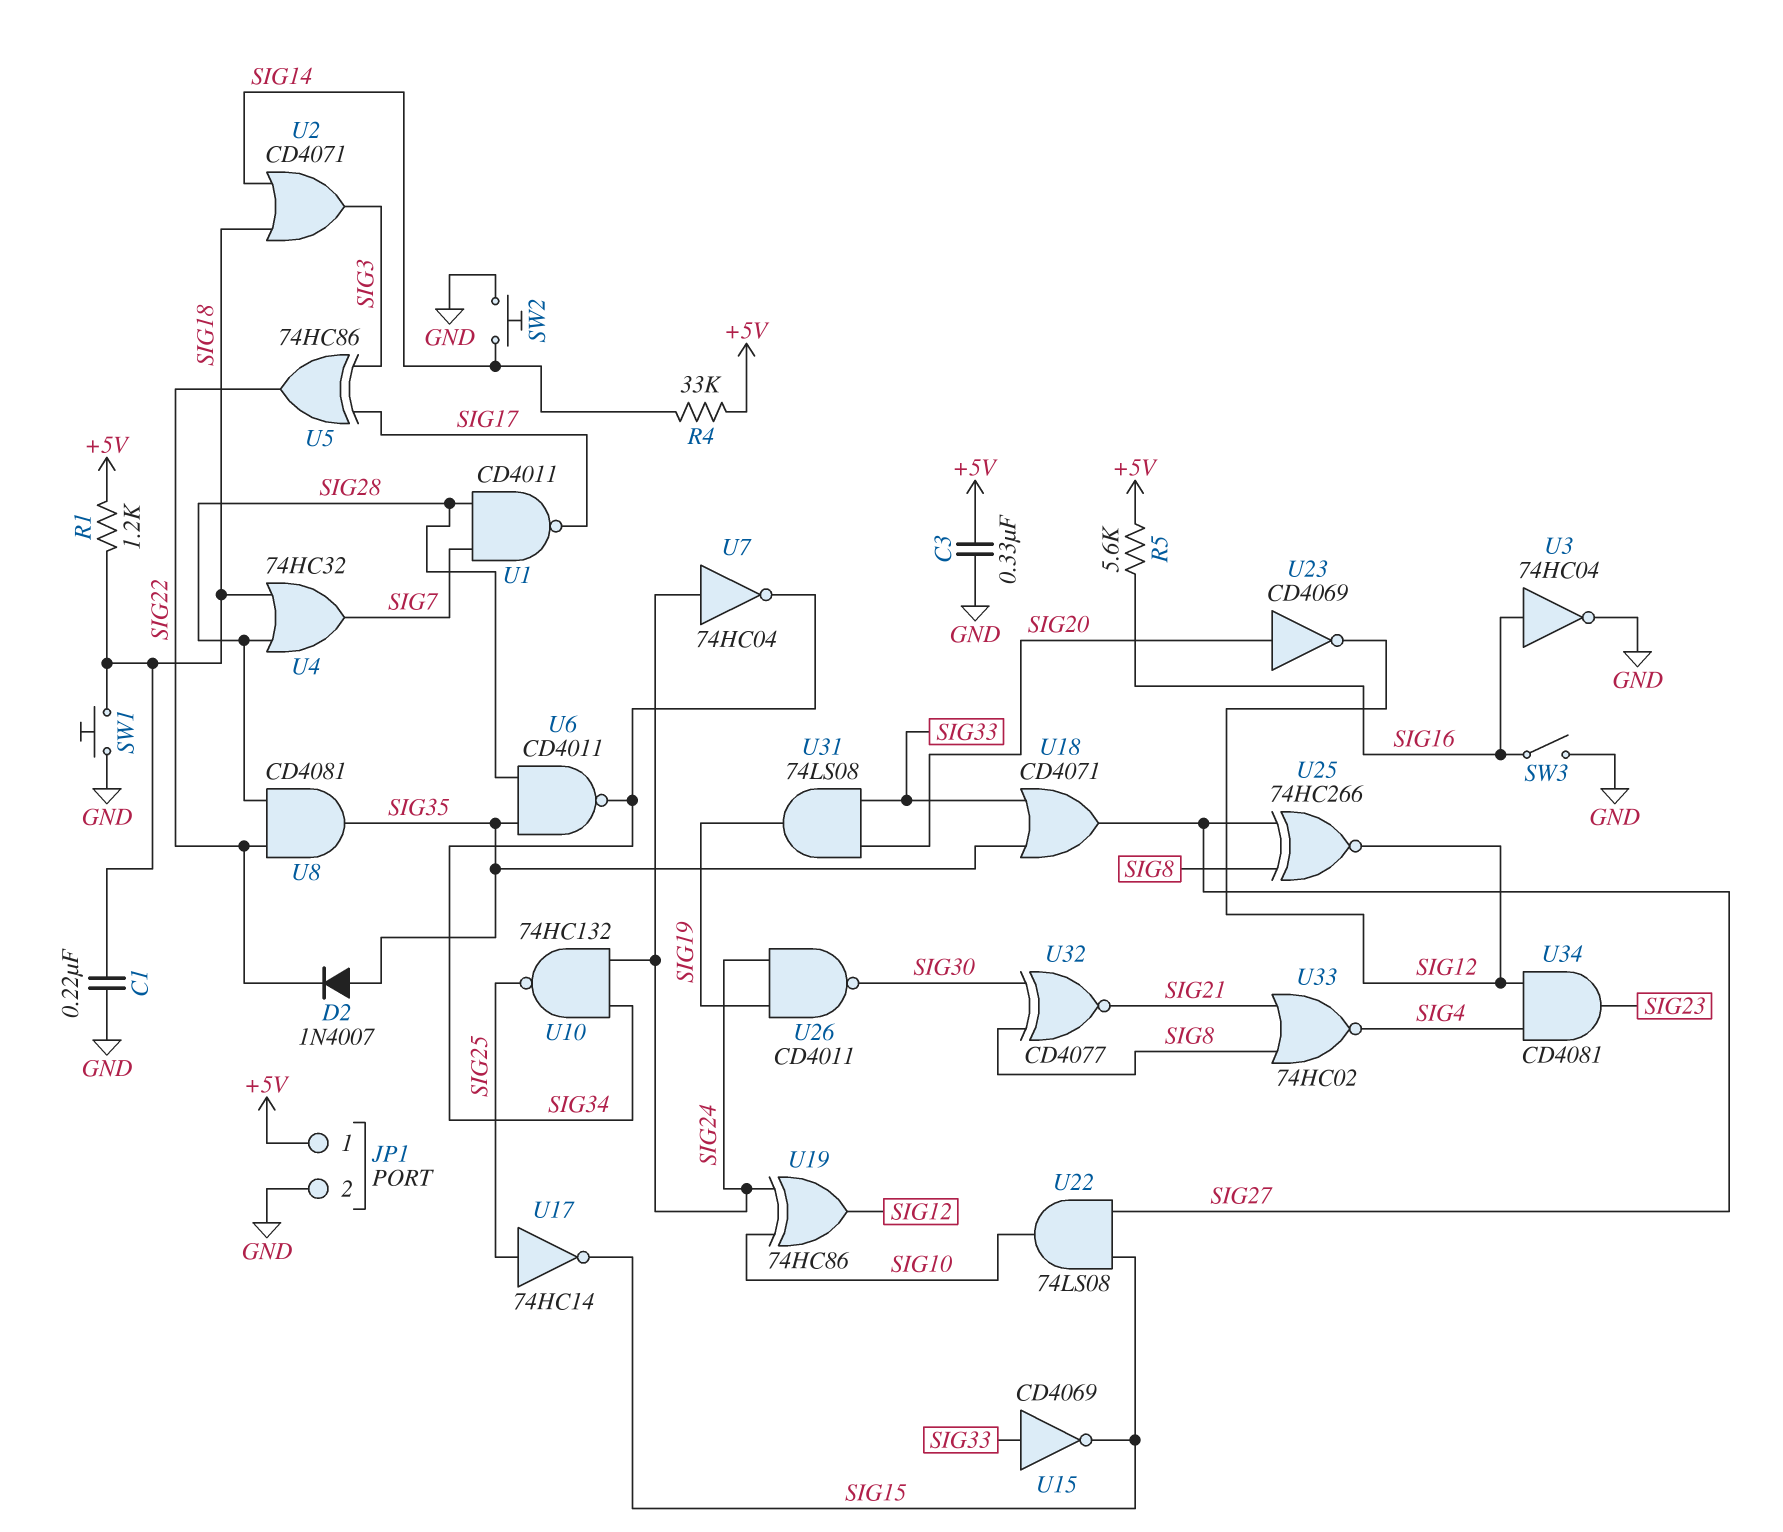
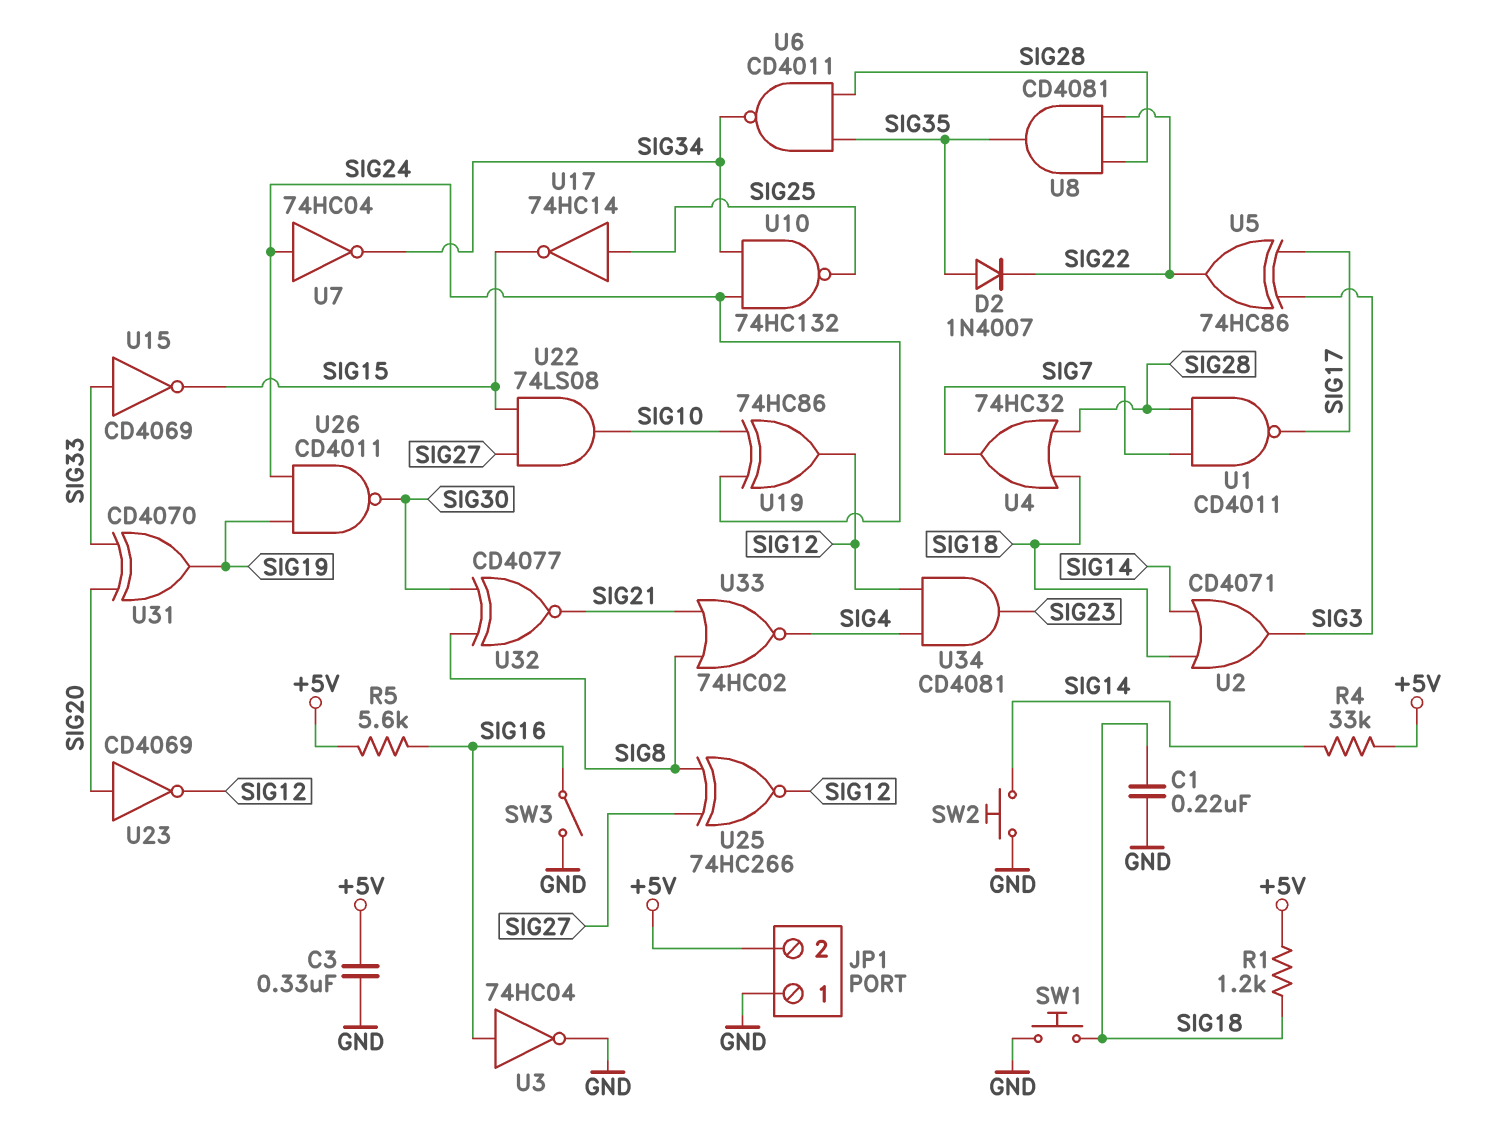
JP1 pin 1: +5V -> GND
JP1 pin 2: GND -> +5V
U18: OR CD4071 (in SIG33, in SIG35, out SIG27) -> none
U31: AND 74LS08 (in SIG20, in SIG33, out SIG19) -> XOR CD4070 (in SIG20, in SIG33, out SIG19)

